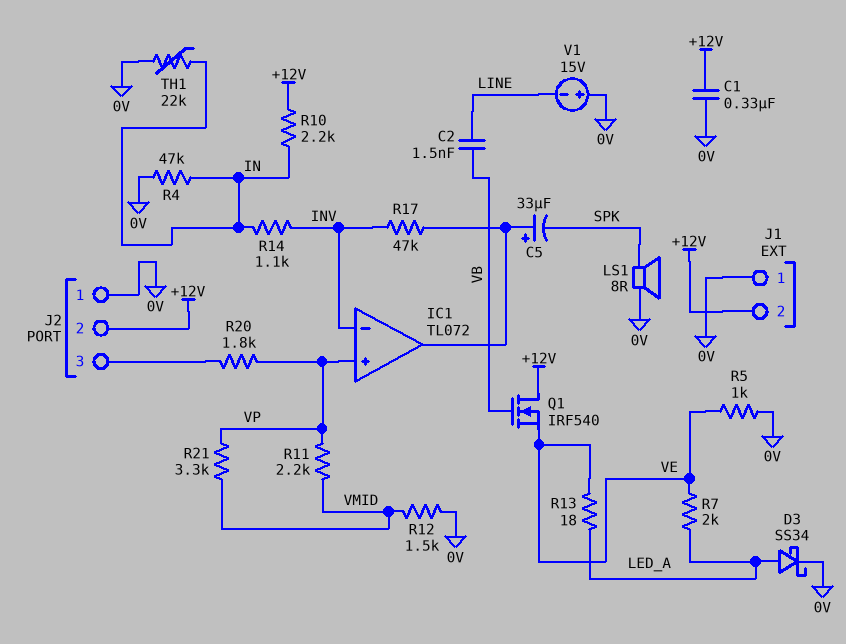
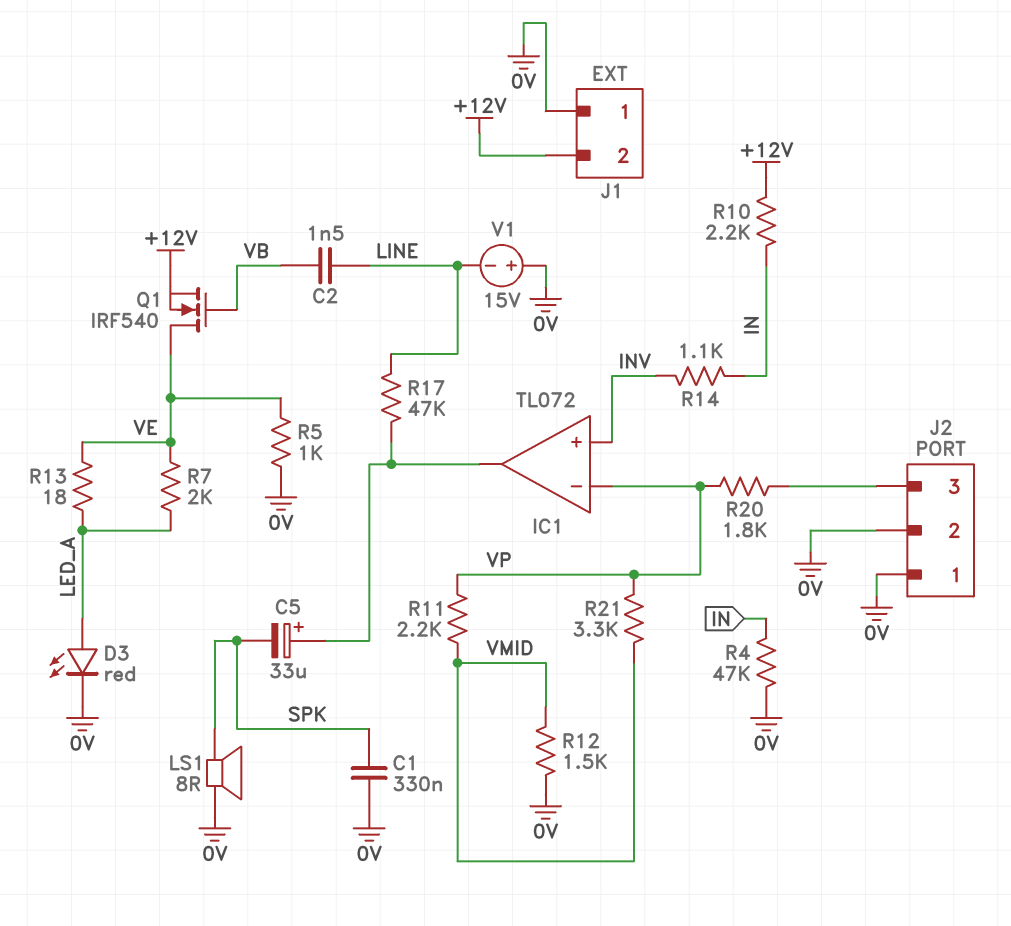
C1: 330nF (+12V, 0V) -> 330nF (0V, SPK)
D3: schottky SS34 (A LED_A, K 0V) -> LED red (A LED_A, K 0V)
IC1 pin in+: VP -> INV
IC1 pin in-: INV -> VP
J2 pin 2: +12V -> 0V
Q1: NMOS IRF540 (G VB, D +12V, S VE) -> NMOS IRF540 (G VB, D VE, S +12V)
R17: 47k (IC1/out, INV) -> 47k (IC1/out, LINE)
TH1: 22k (0V, IN) -> none

